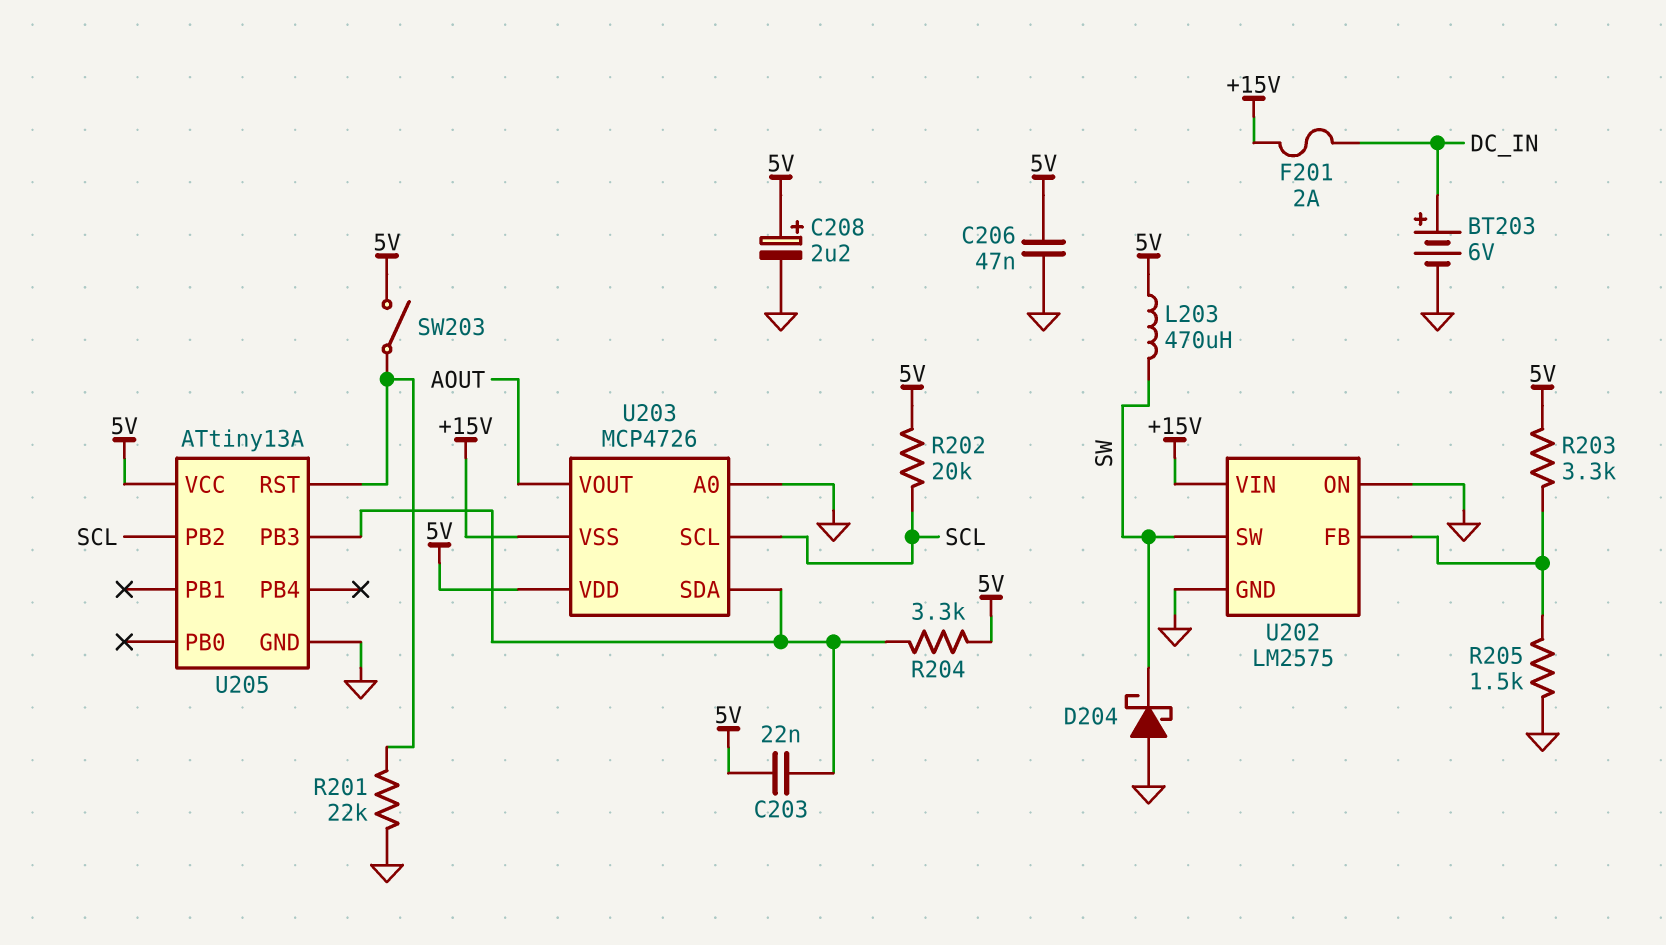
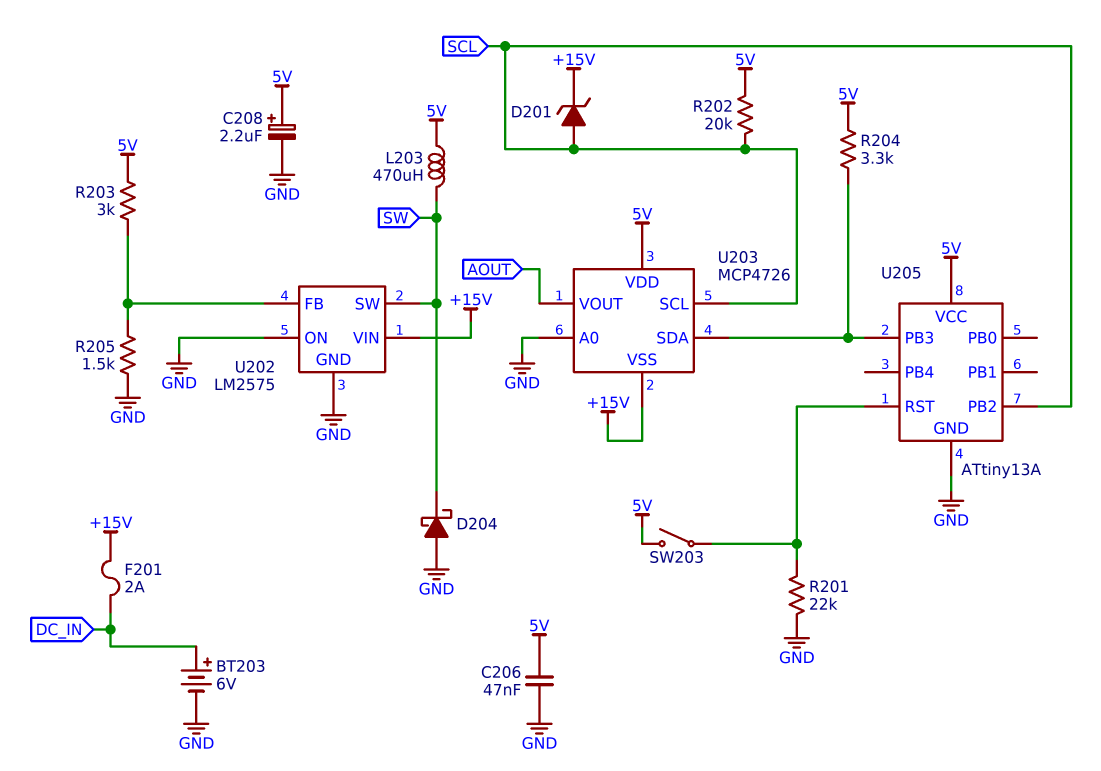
C203: 22nF (5V, U203/SDA) -> none
D201: none -> zener (A SCL, K +15V)
R203: 3.3k (5V, U202/FB) -> 3k (5V, U202/FB)

